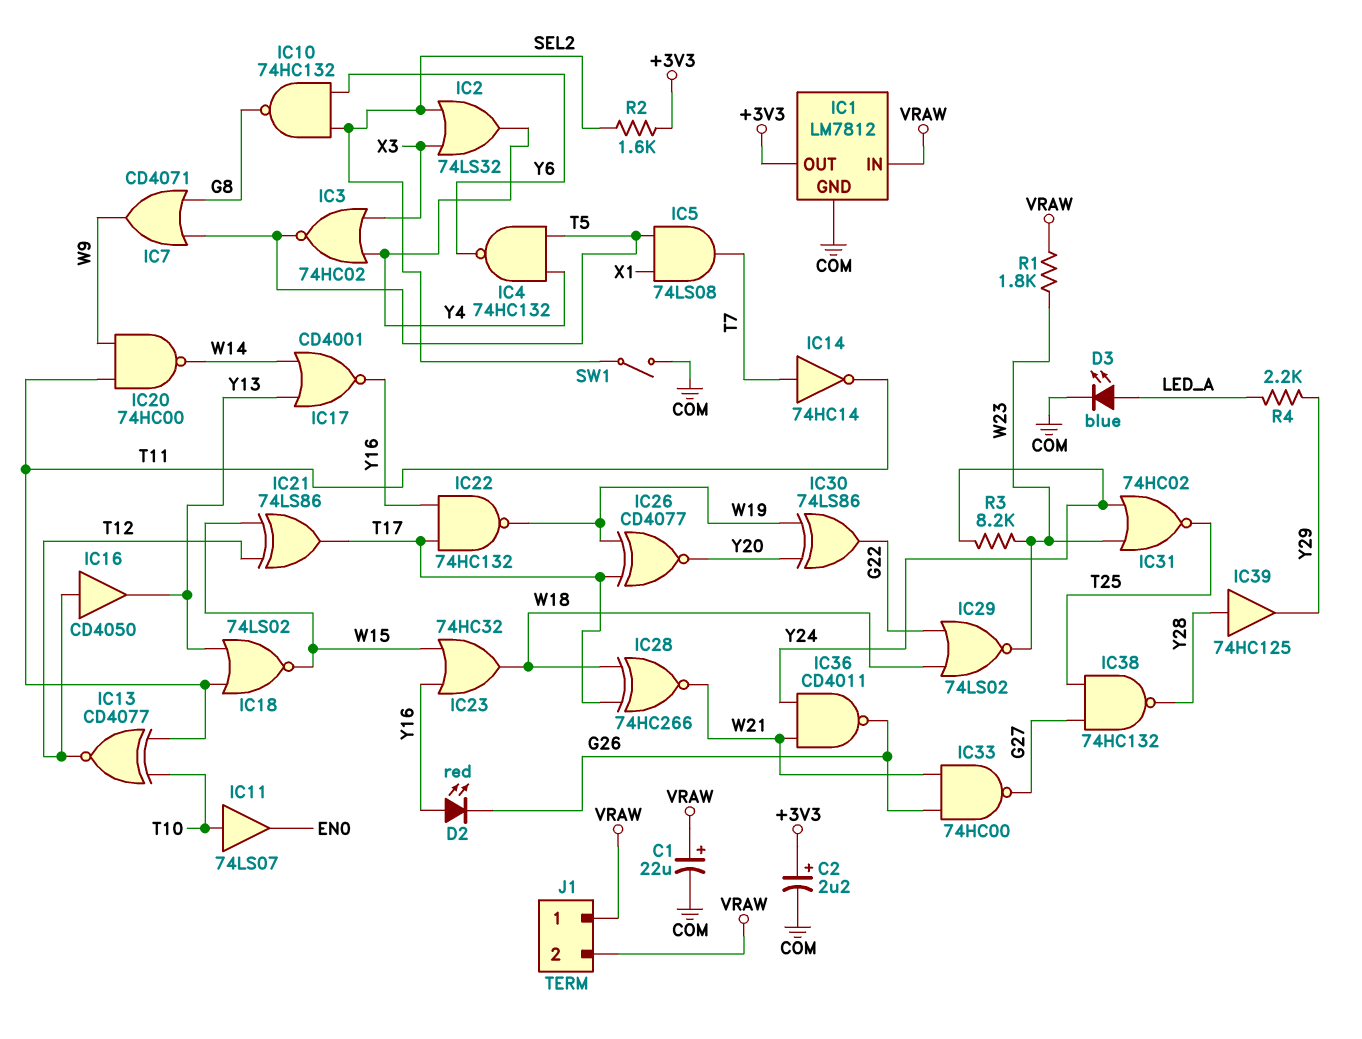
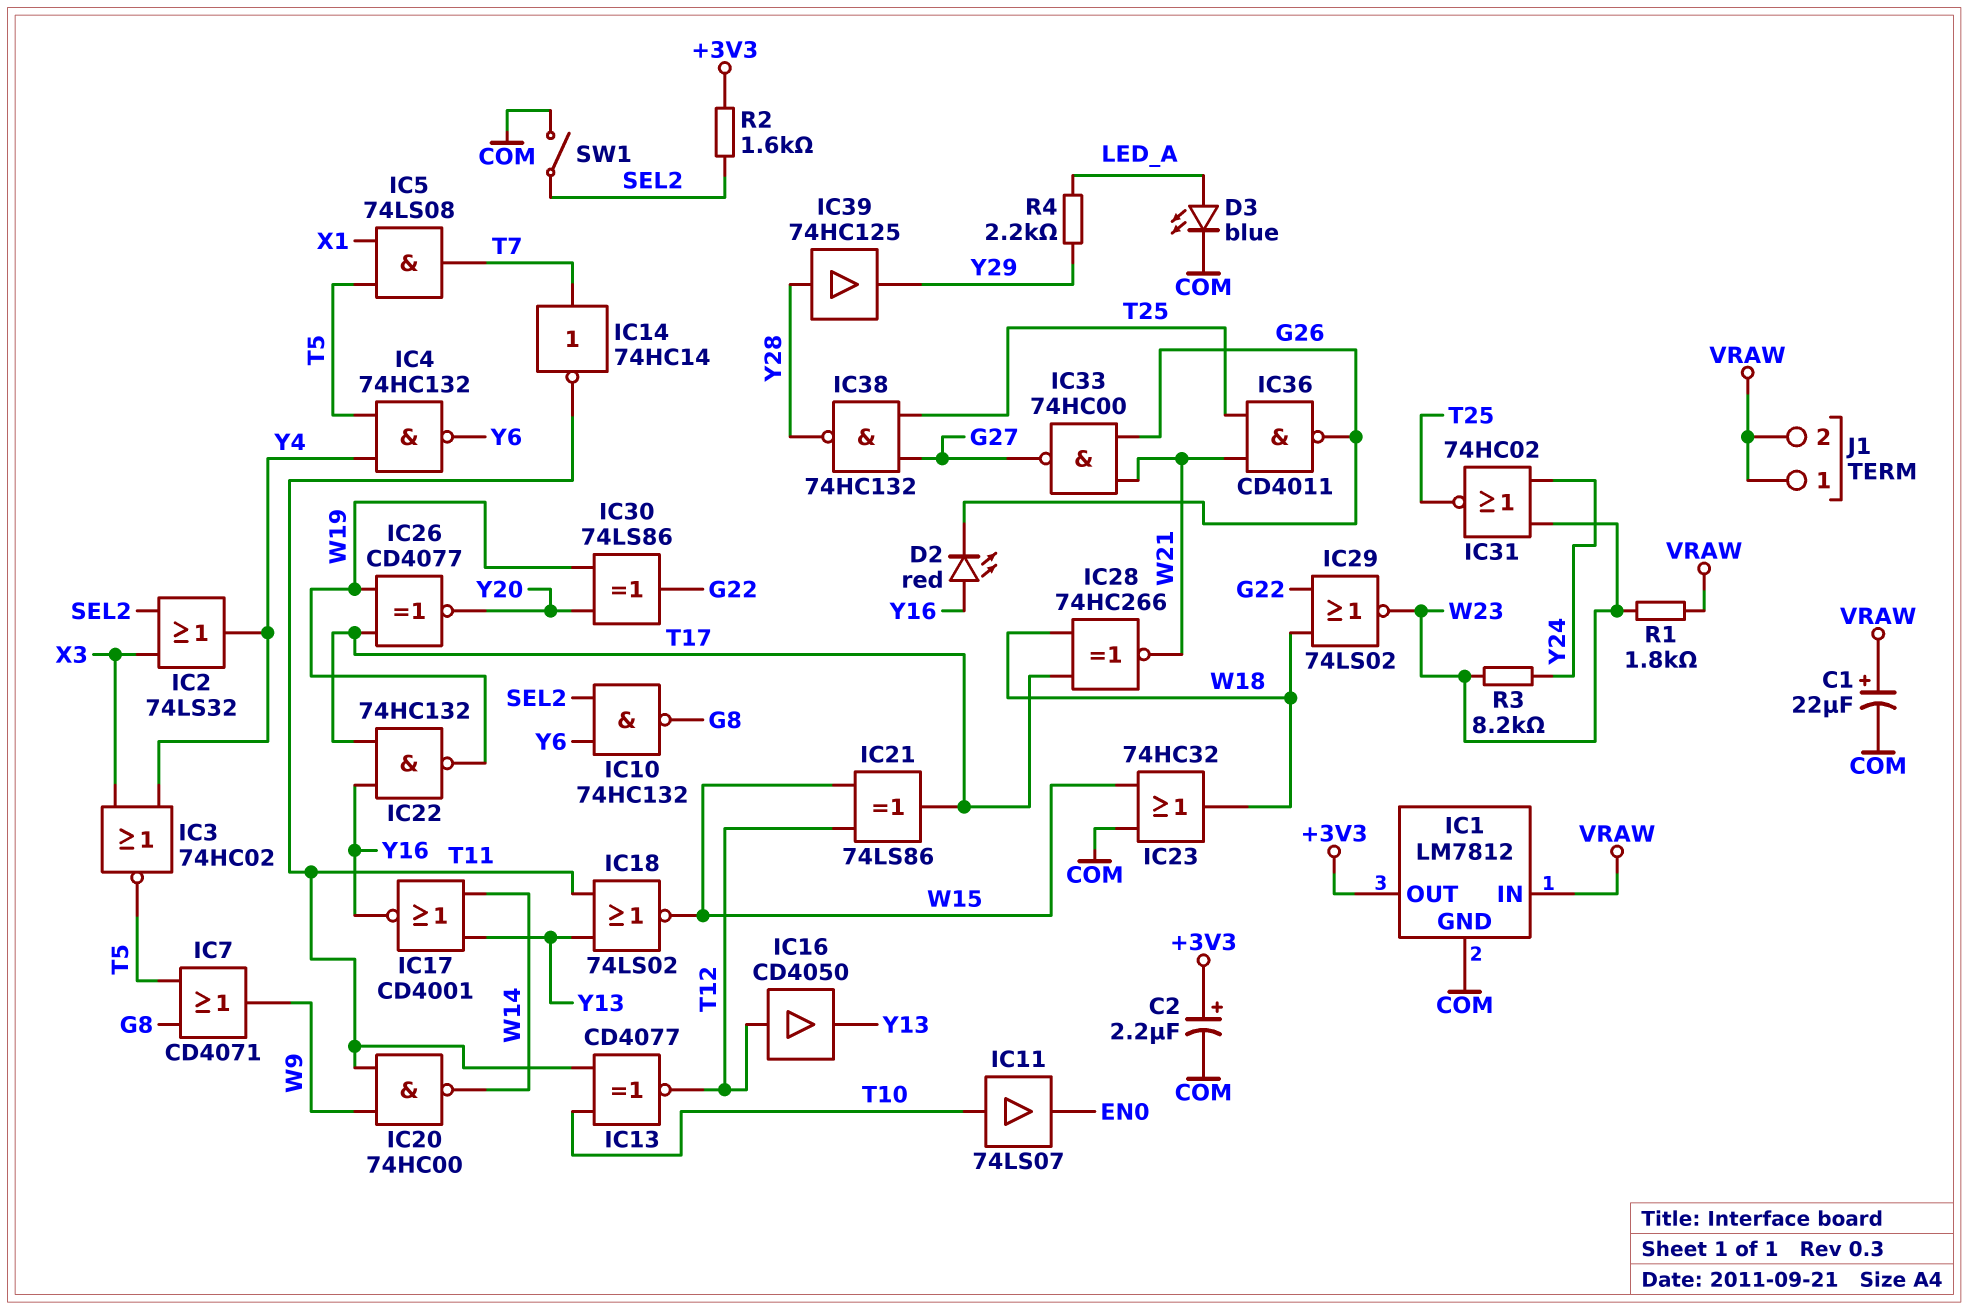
IC23: OR 74HC32 (in W15, in Y16, out W18) -> OR 74HC32 (in COM, in W15, out W18)
IC36: NAND CD4011 (in W21, in Y24, out G26) -> NAND CD4011 (in T25, in W21, out G26)

